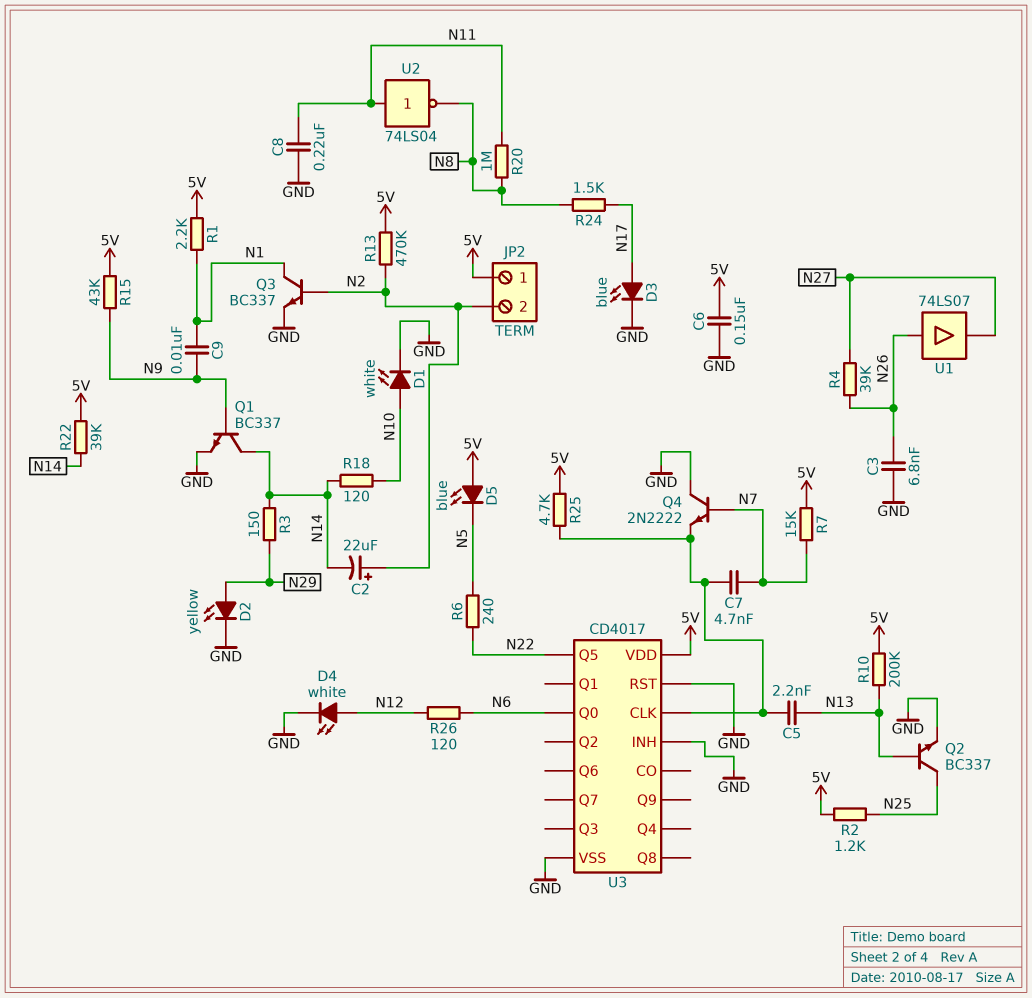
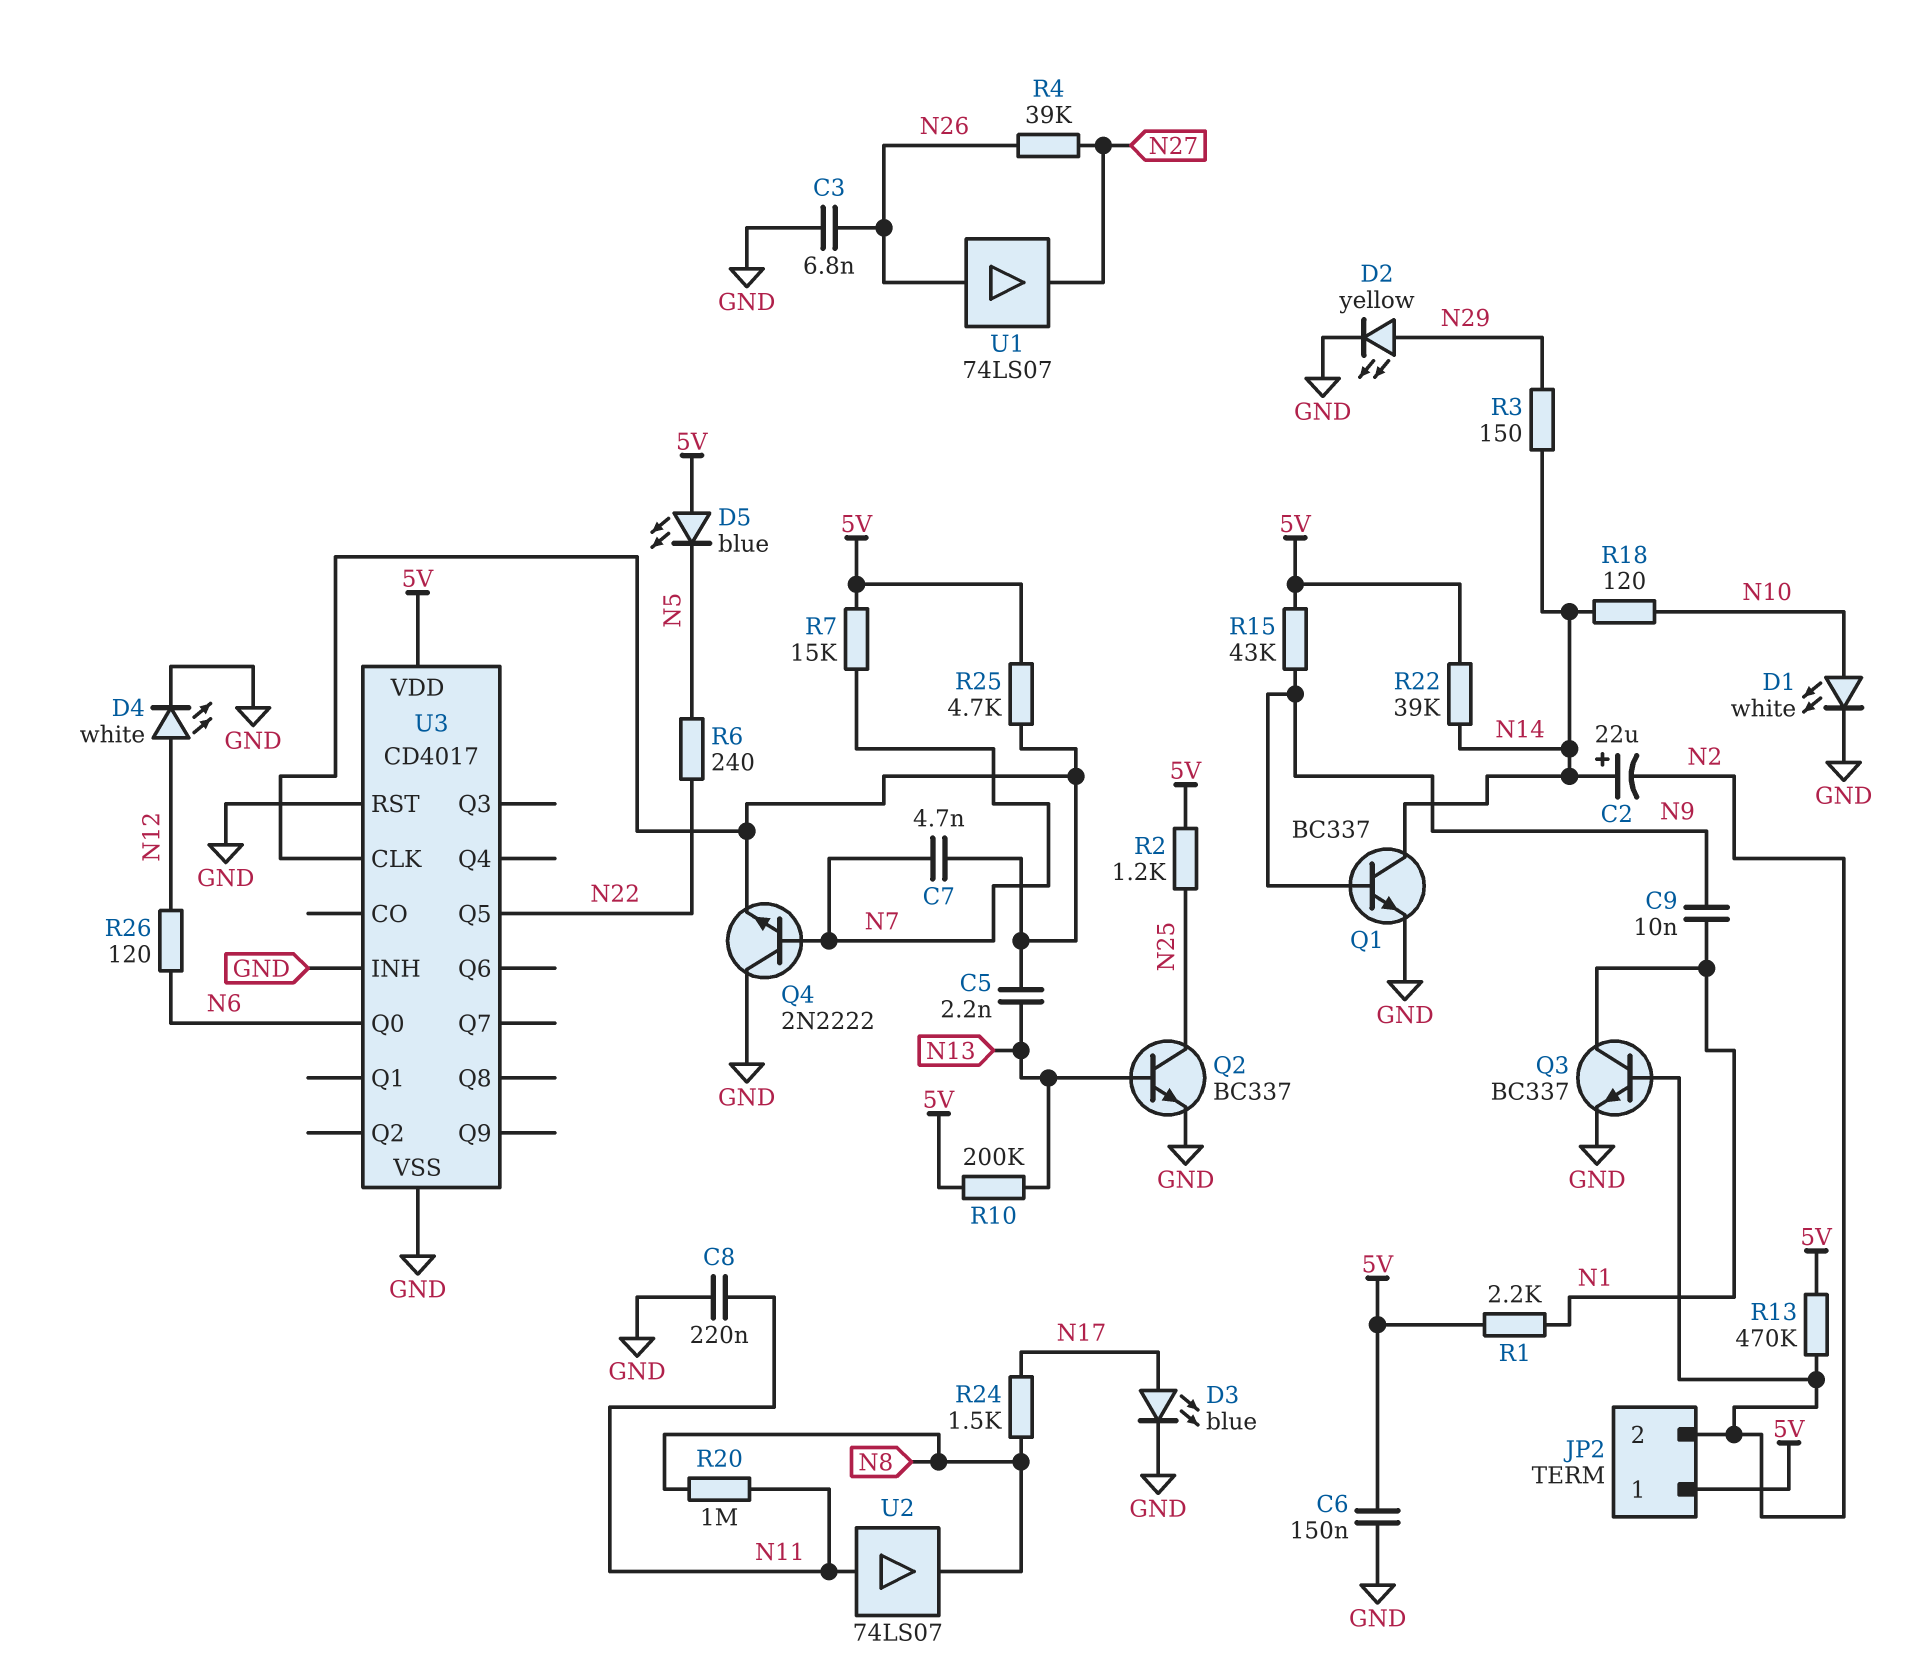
C2: 22uF (plus N2, minus N14) -> 22uF (plus N14, minus N2)
U2: NOT 74LS04 (in N11, out N8) -> buffer 74LS07 (in N11, out N8)

